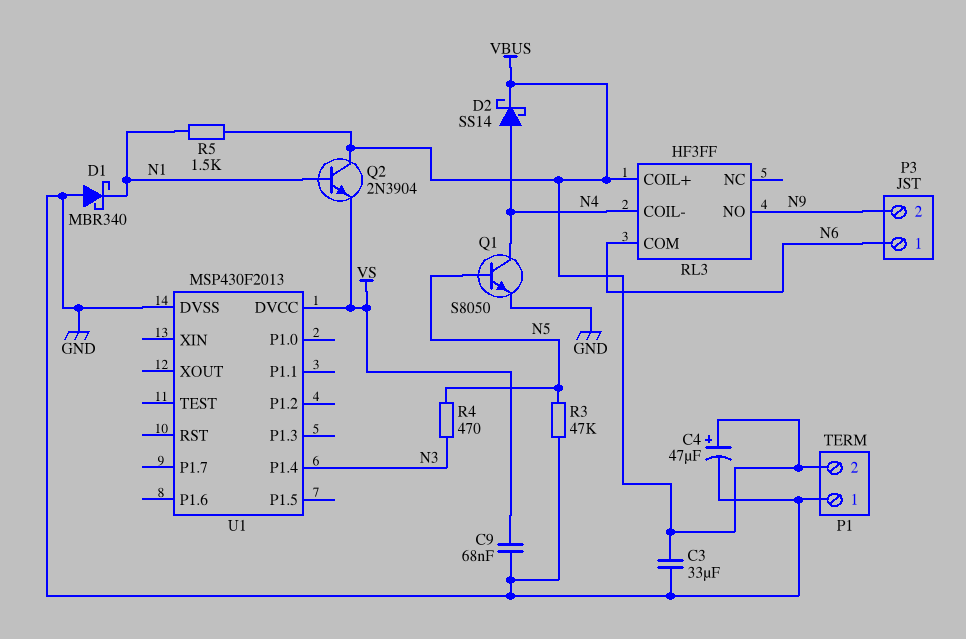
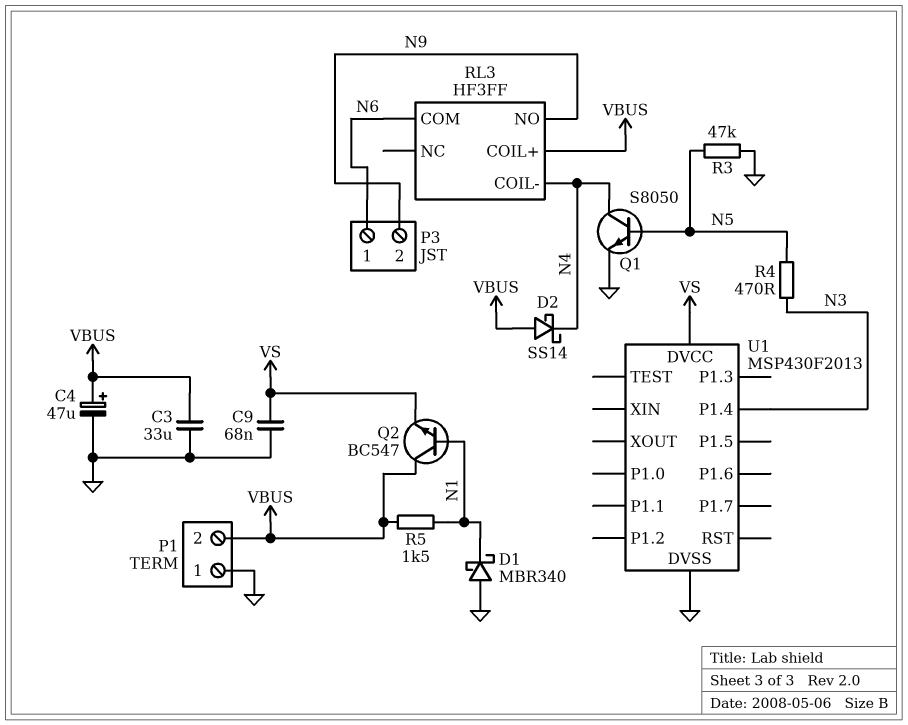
D2: schottky SS14 (A N4, K VBUS) -> schottky SS14 (A VBUS, K N4)
Q2: NPN 2N3904 (B N1, C VBUS, E VS) -> NPN BC547 (B N1, C VBUS, E VS)

